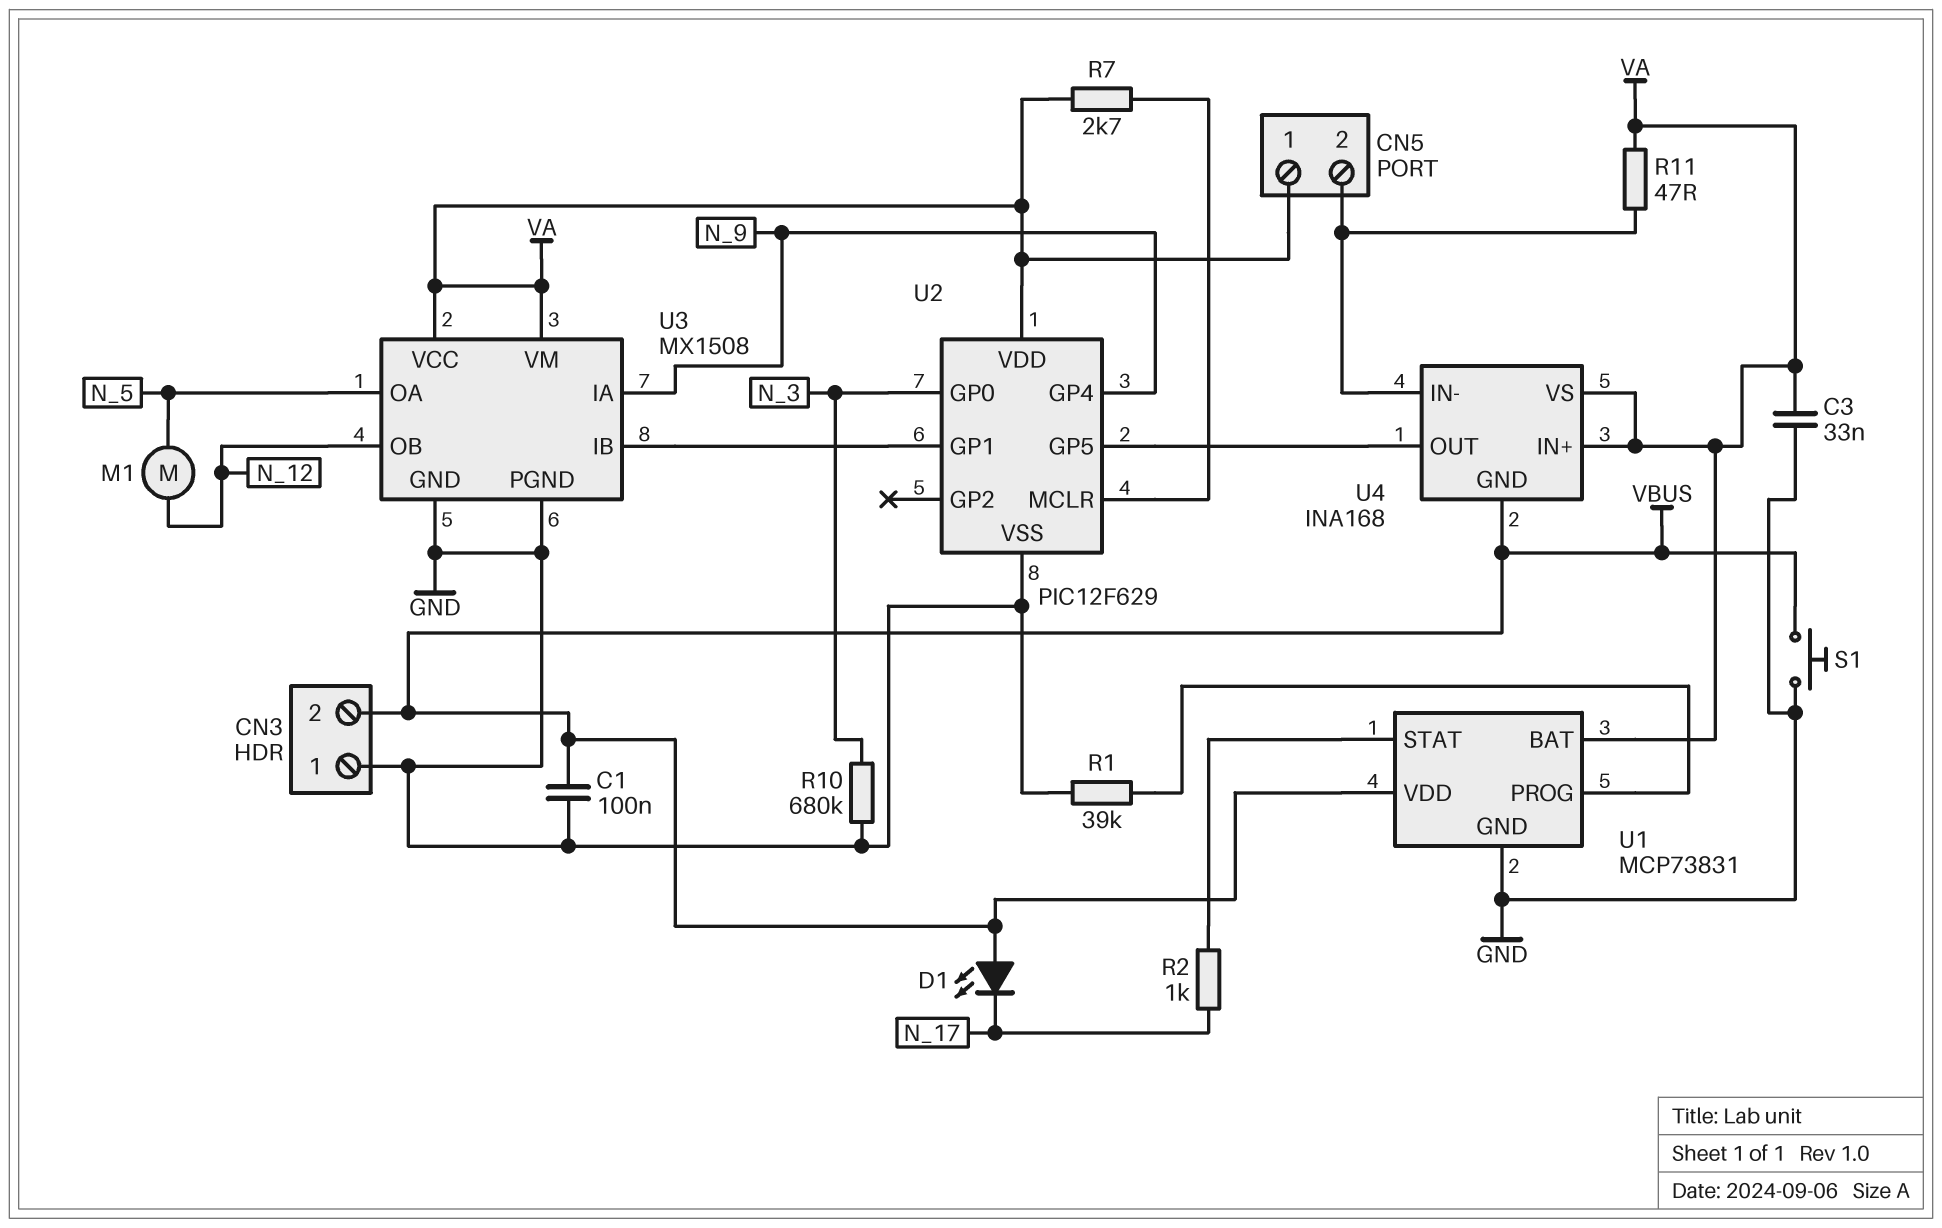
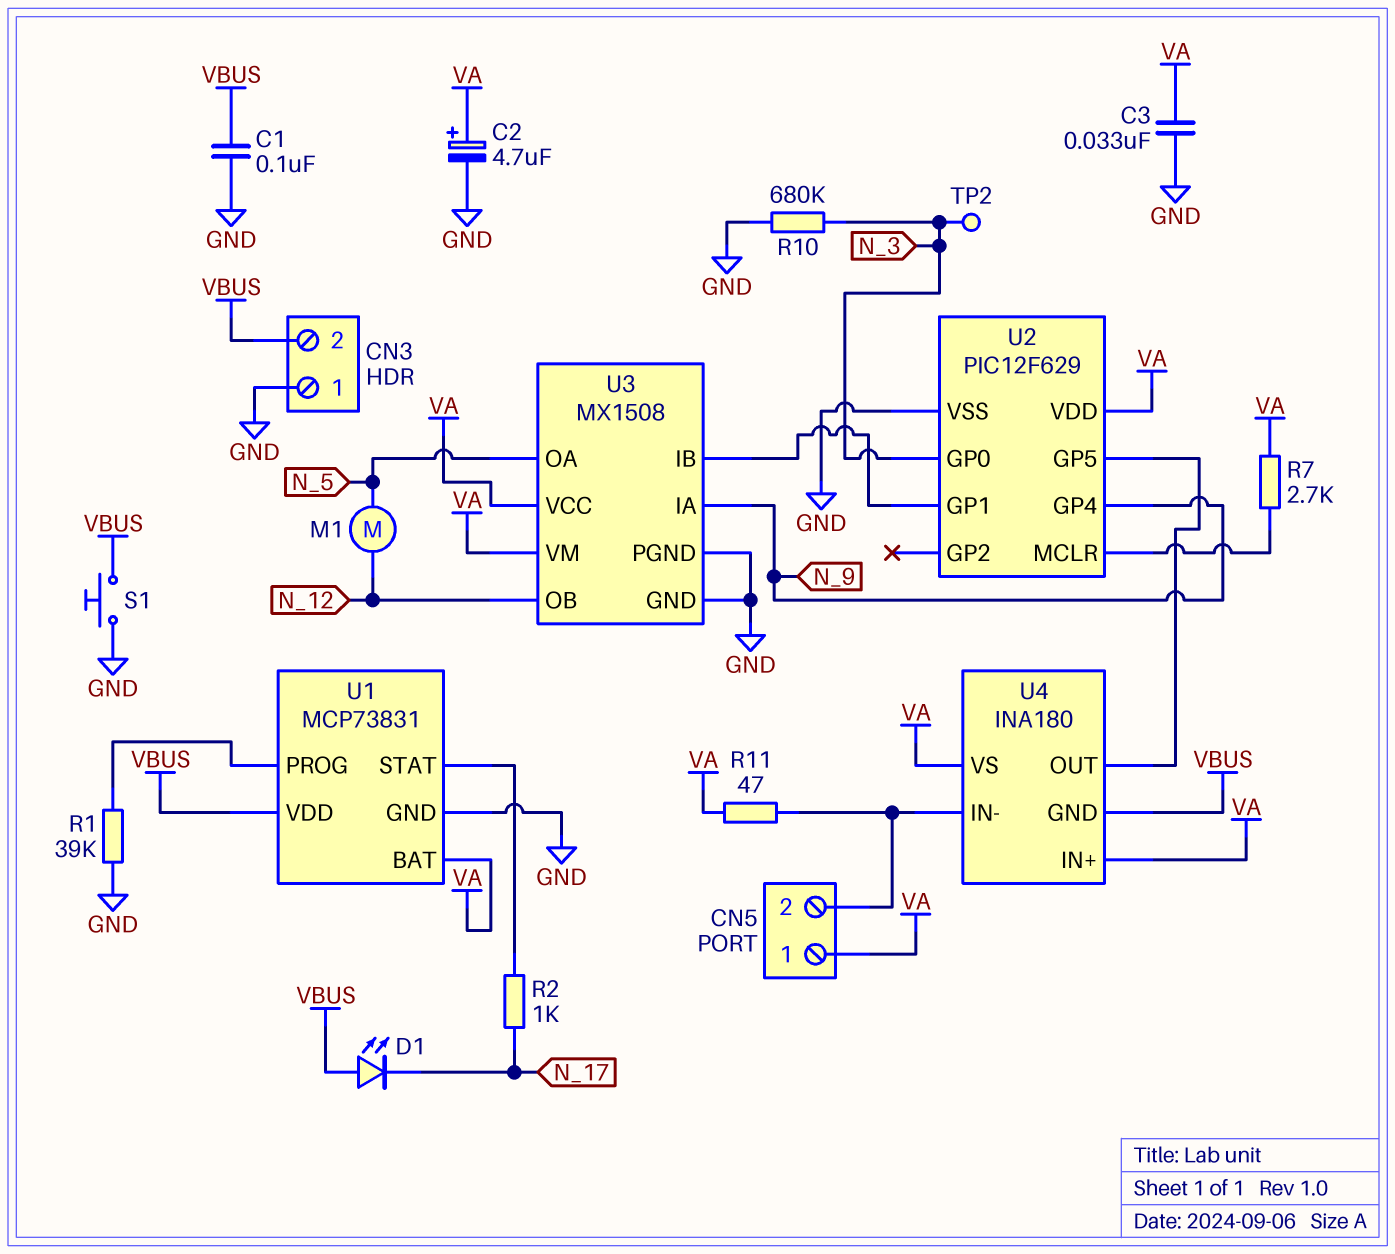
C2: none -> 4.7uF (plus VA, minus GND)
TP2: none -> test point (N_3)
U4: INA168 -> INA180

